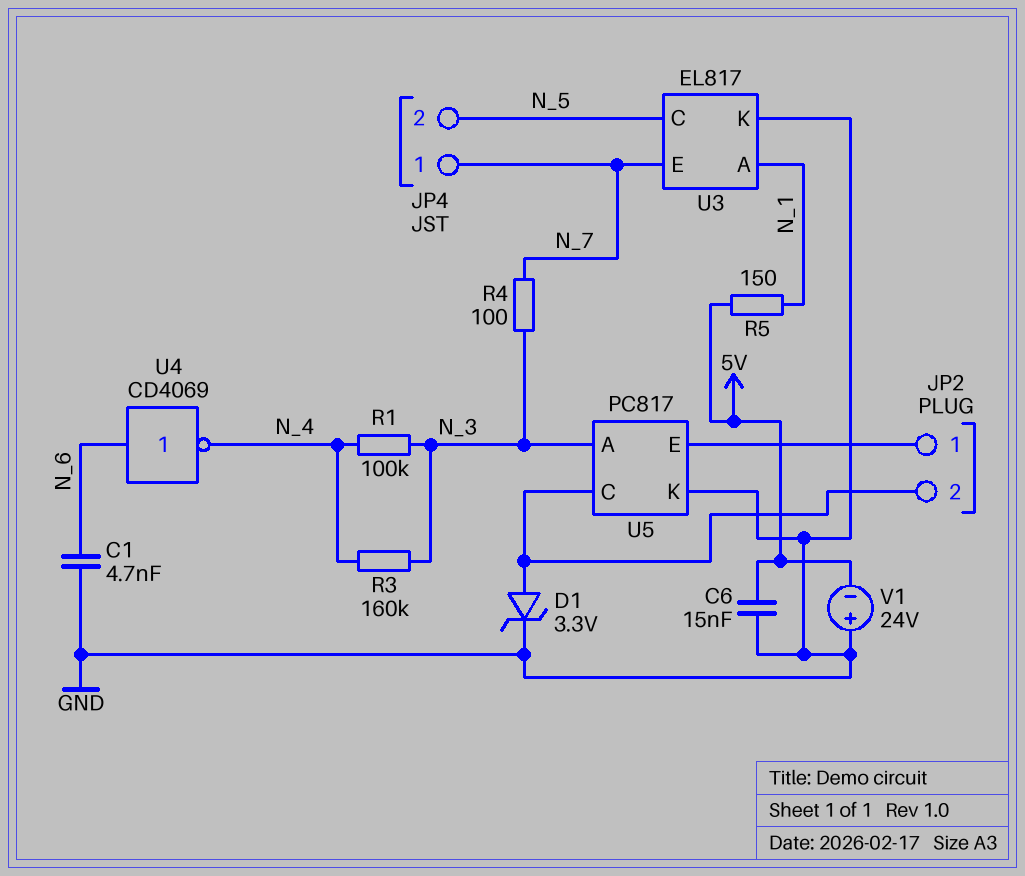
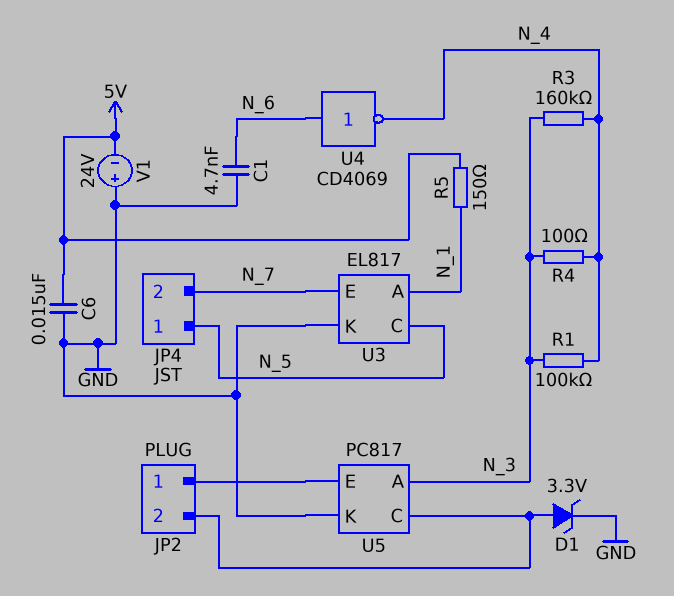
JP4 pin 1: N_7 -> N_5
JP4 pin 2: N_5 -> N_7
R4: 100 (N_3, N_7) -> 100 (N_3, N_4)

